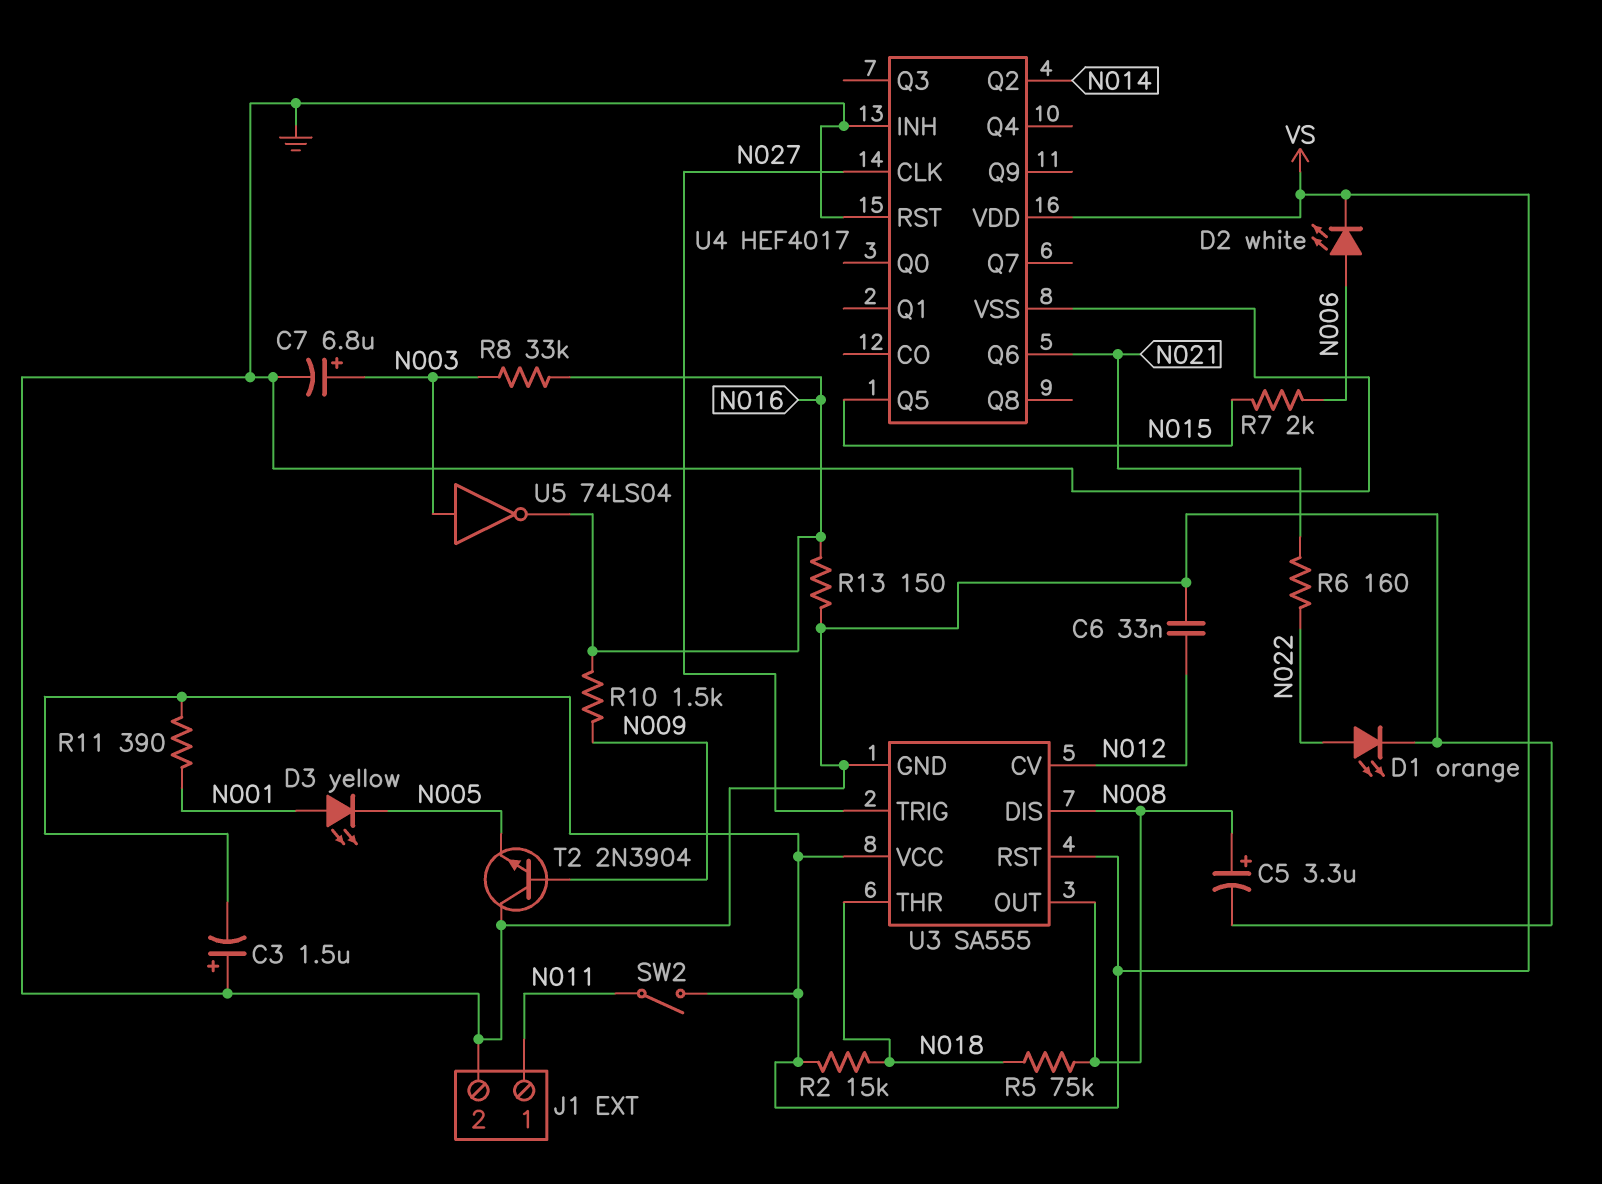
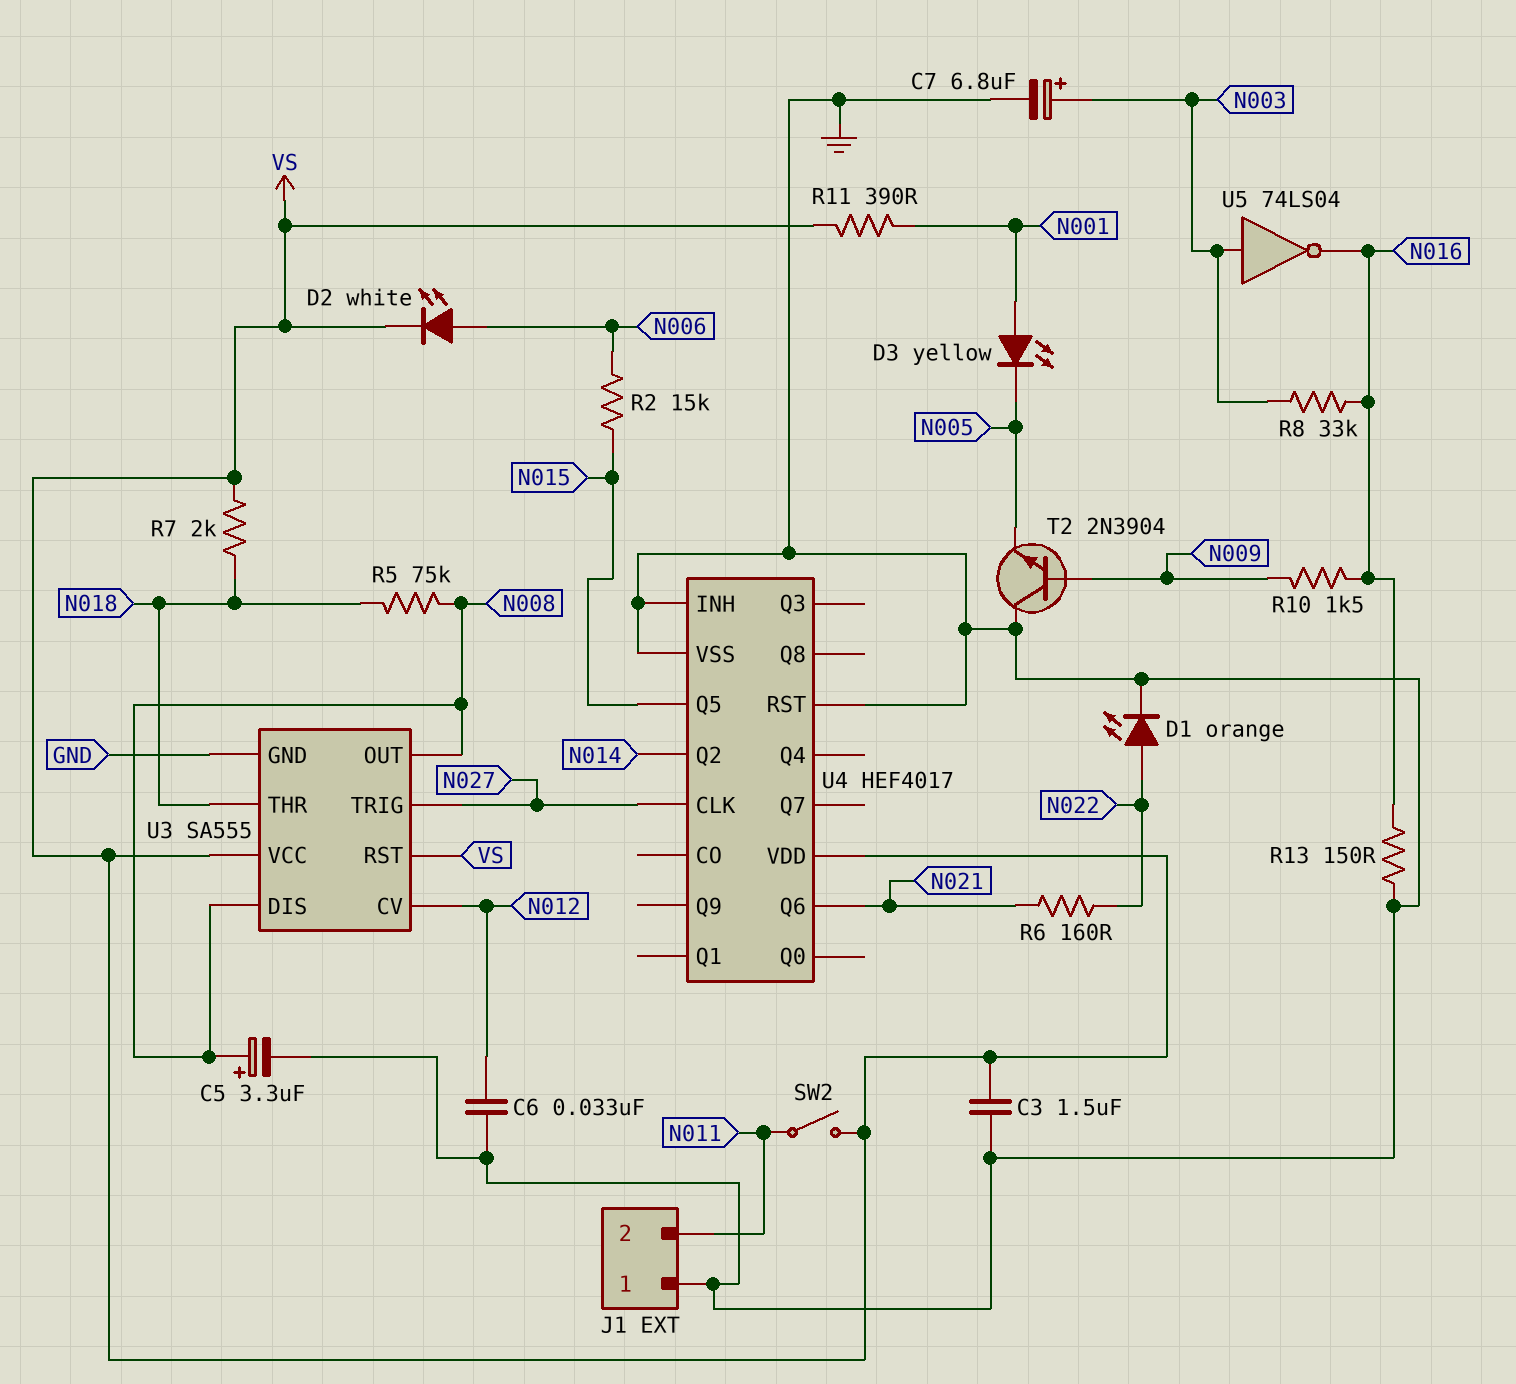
C3: 1.5uF (plus GND, minus VS) -> 1.5uF (GND, VS)
J1 pin 1: N011 -> GND
J1 pin 2: GND -> N011
R2: 15k (N018, VS) -> 15k (N006, N015)
R7: 2k (N006, N015) -> 2k (N018, VS)

